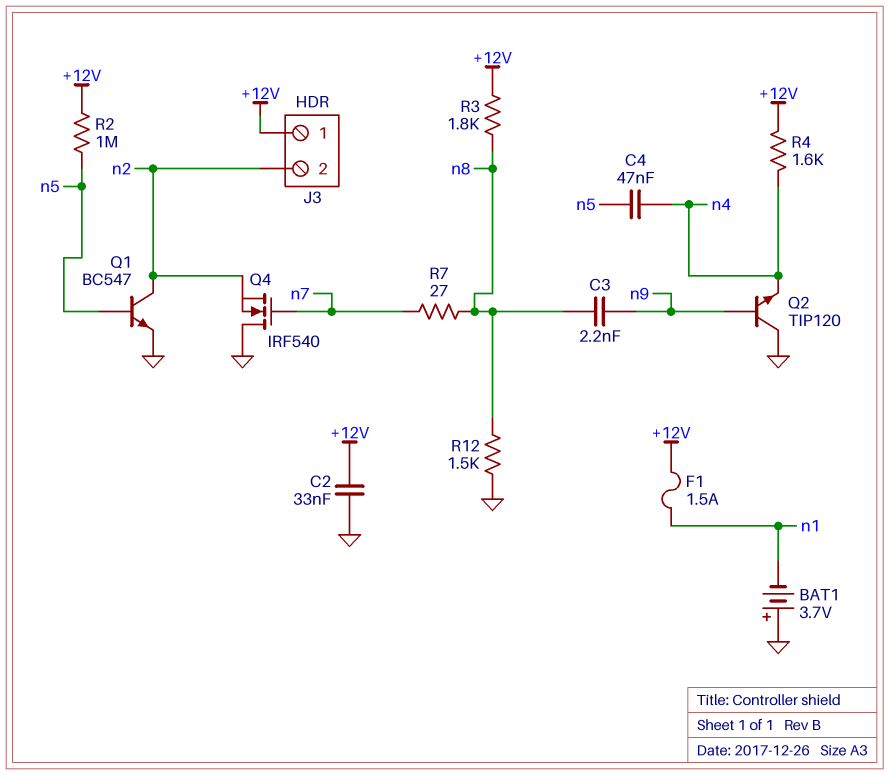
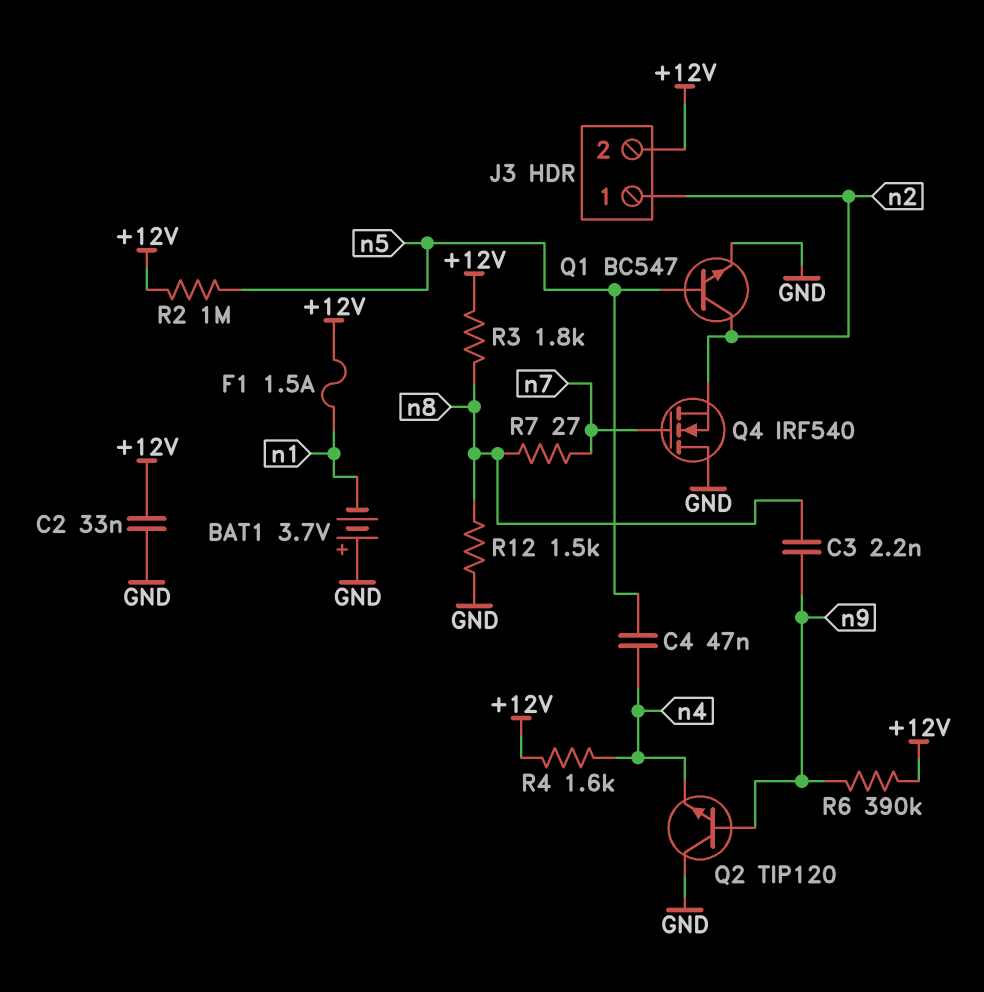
J3 pin 1: +12V -> n2
J3 pin 2: n2 -> +12V
R6: none -> 390k (+12V, n9)

